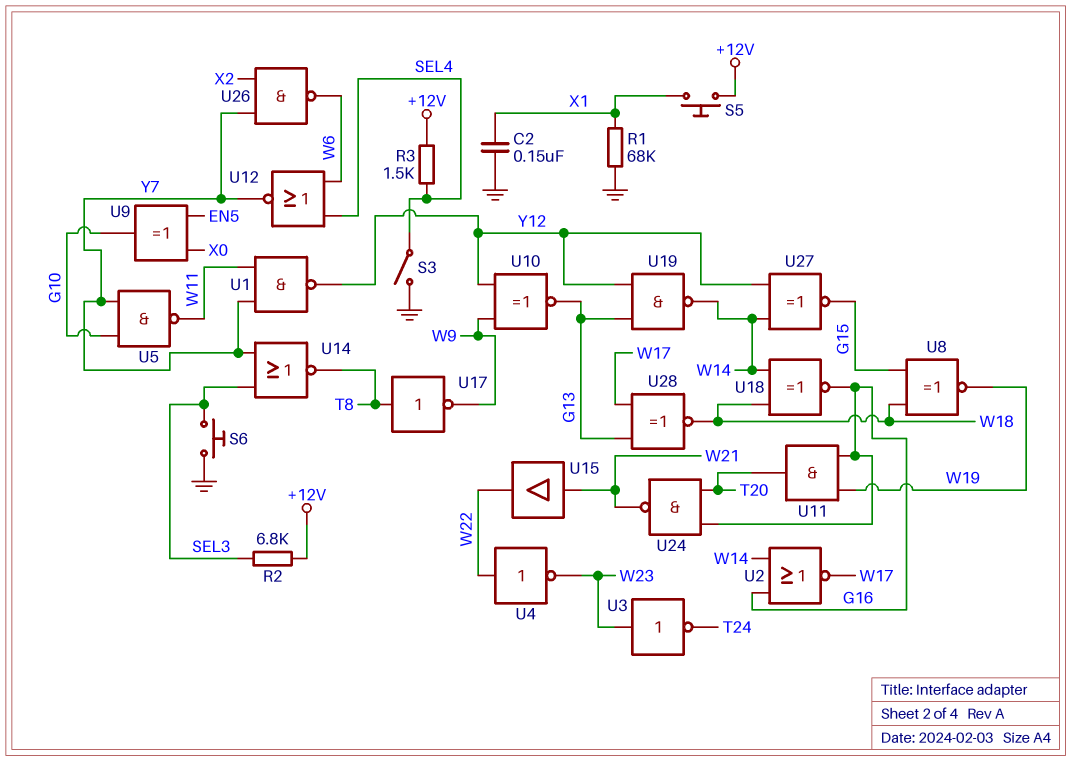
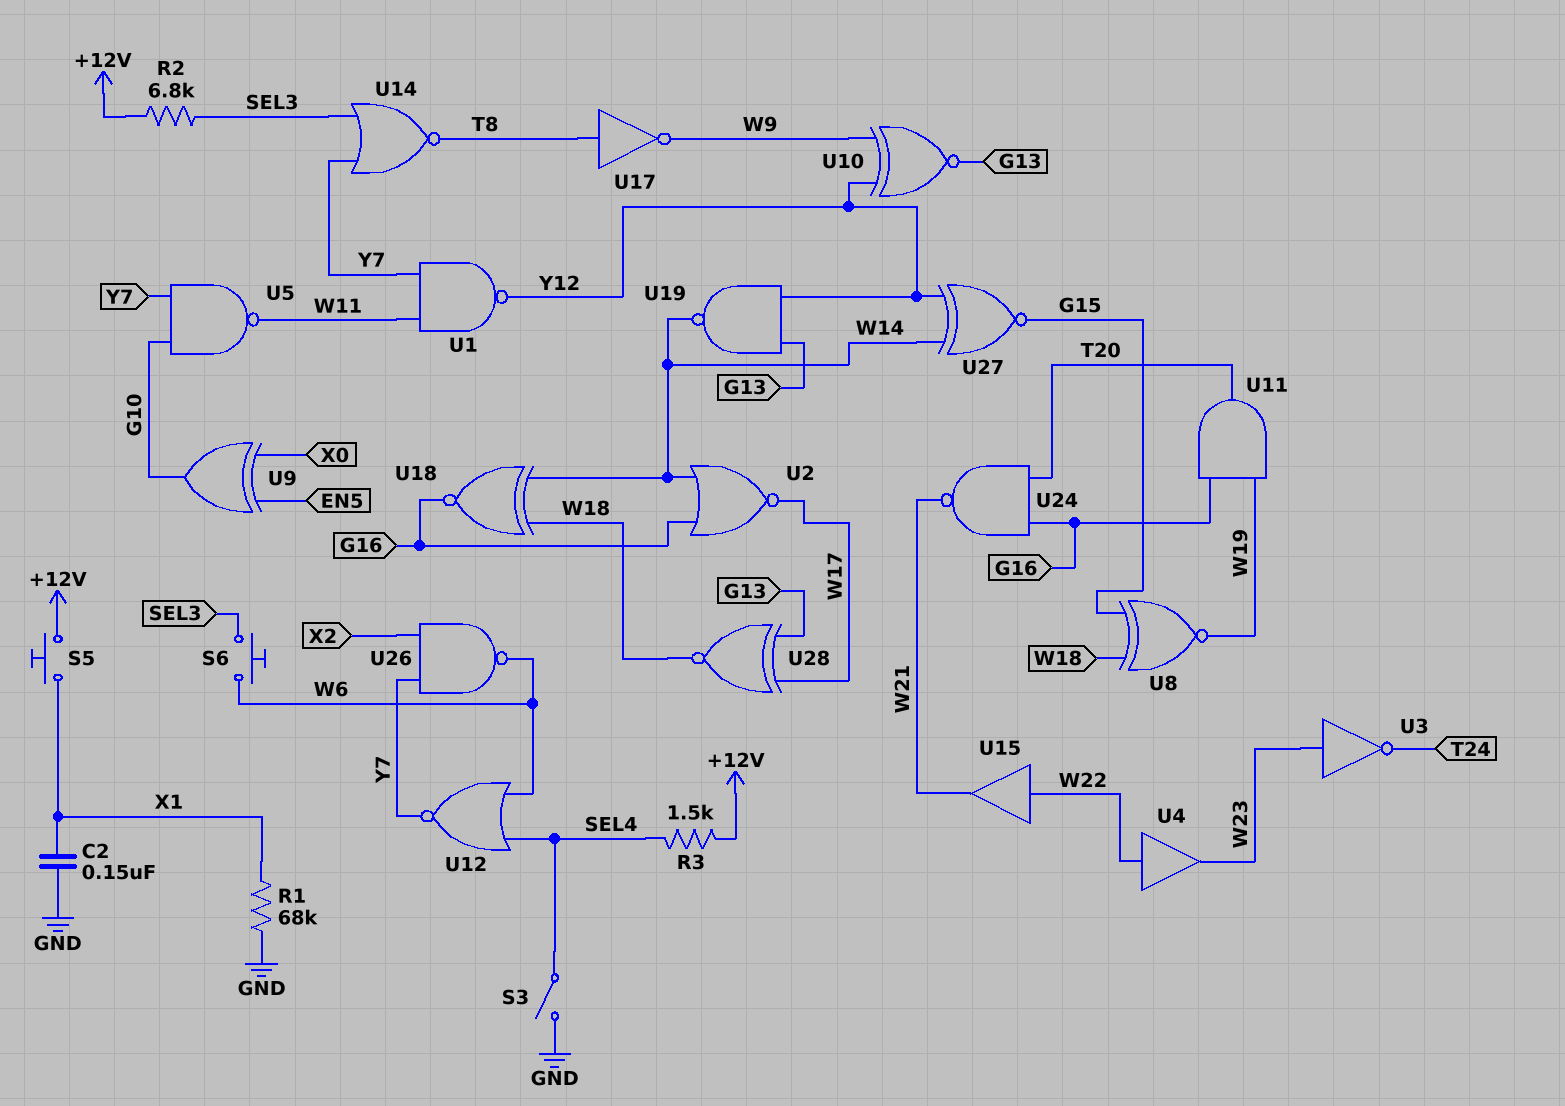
S6: button (GND, SEL3) -> button (SEL3, W6)
U4: NOT (in W22, out W23) -> buffer (in W22, out W23)
U15: buffer (in W21, out W22) -> buffer (in W22, out W21)

